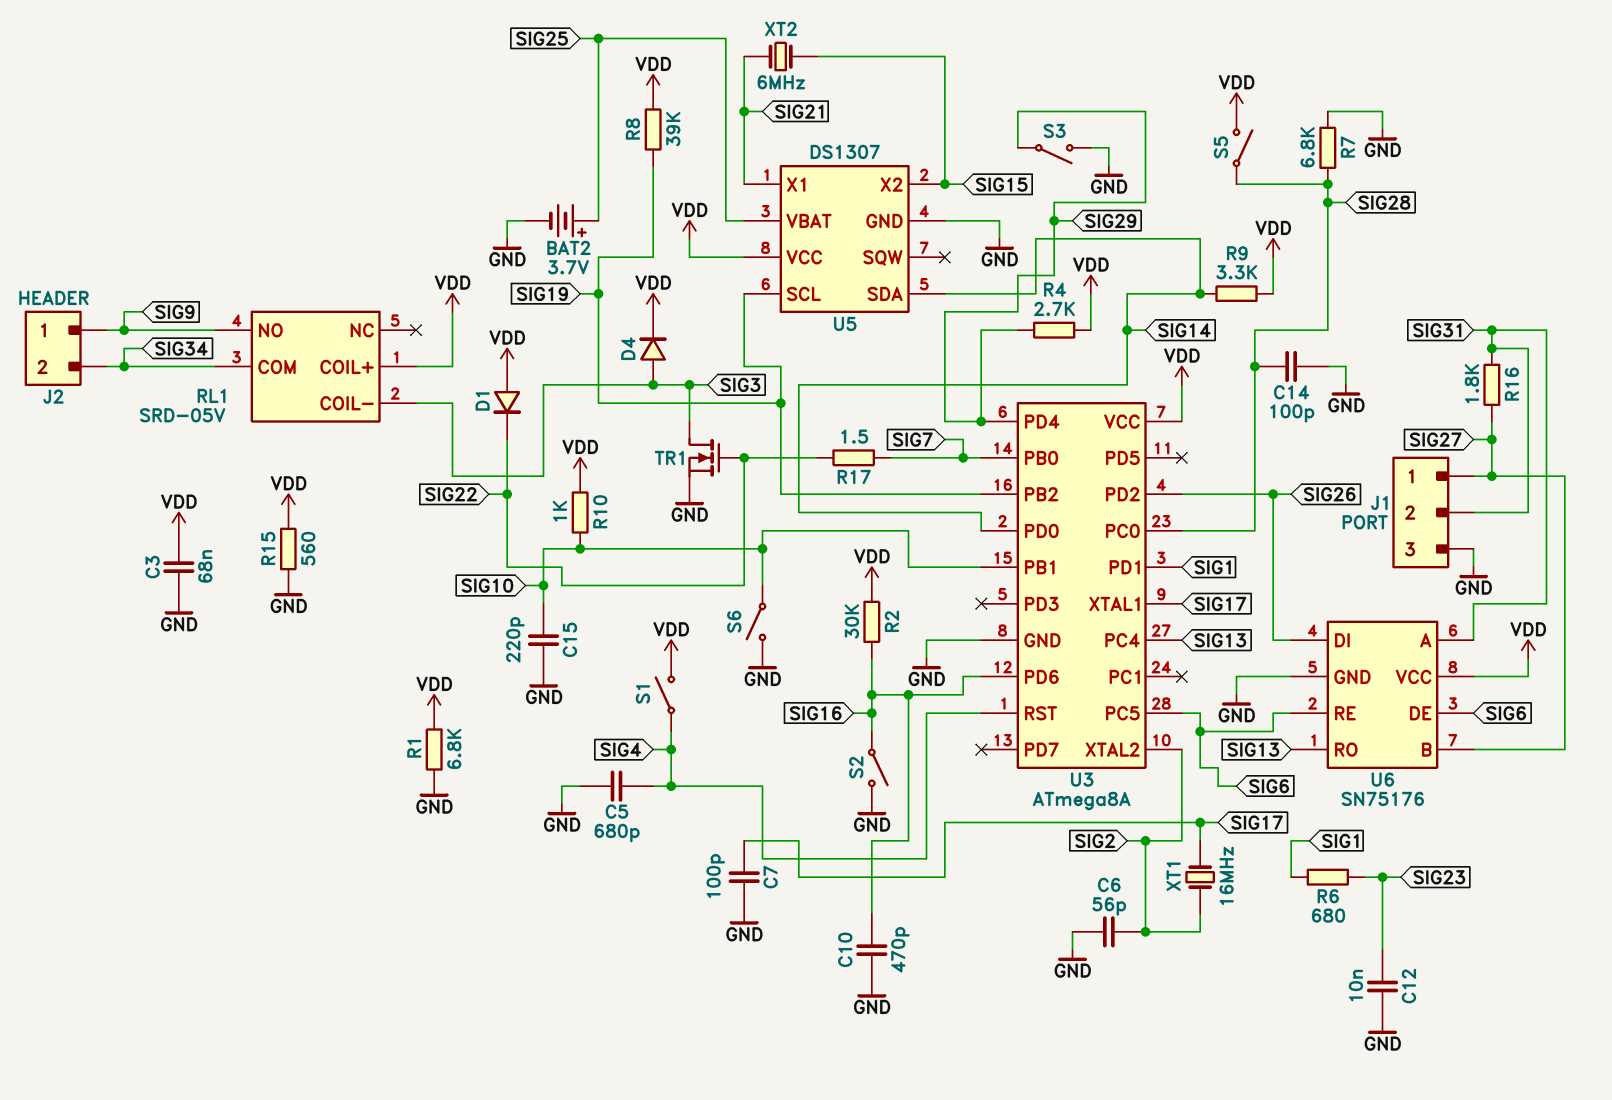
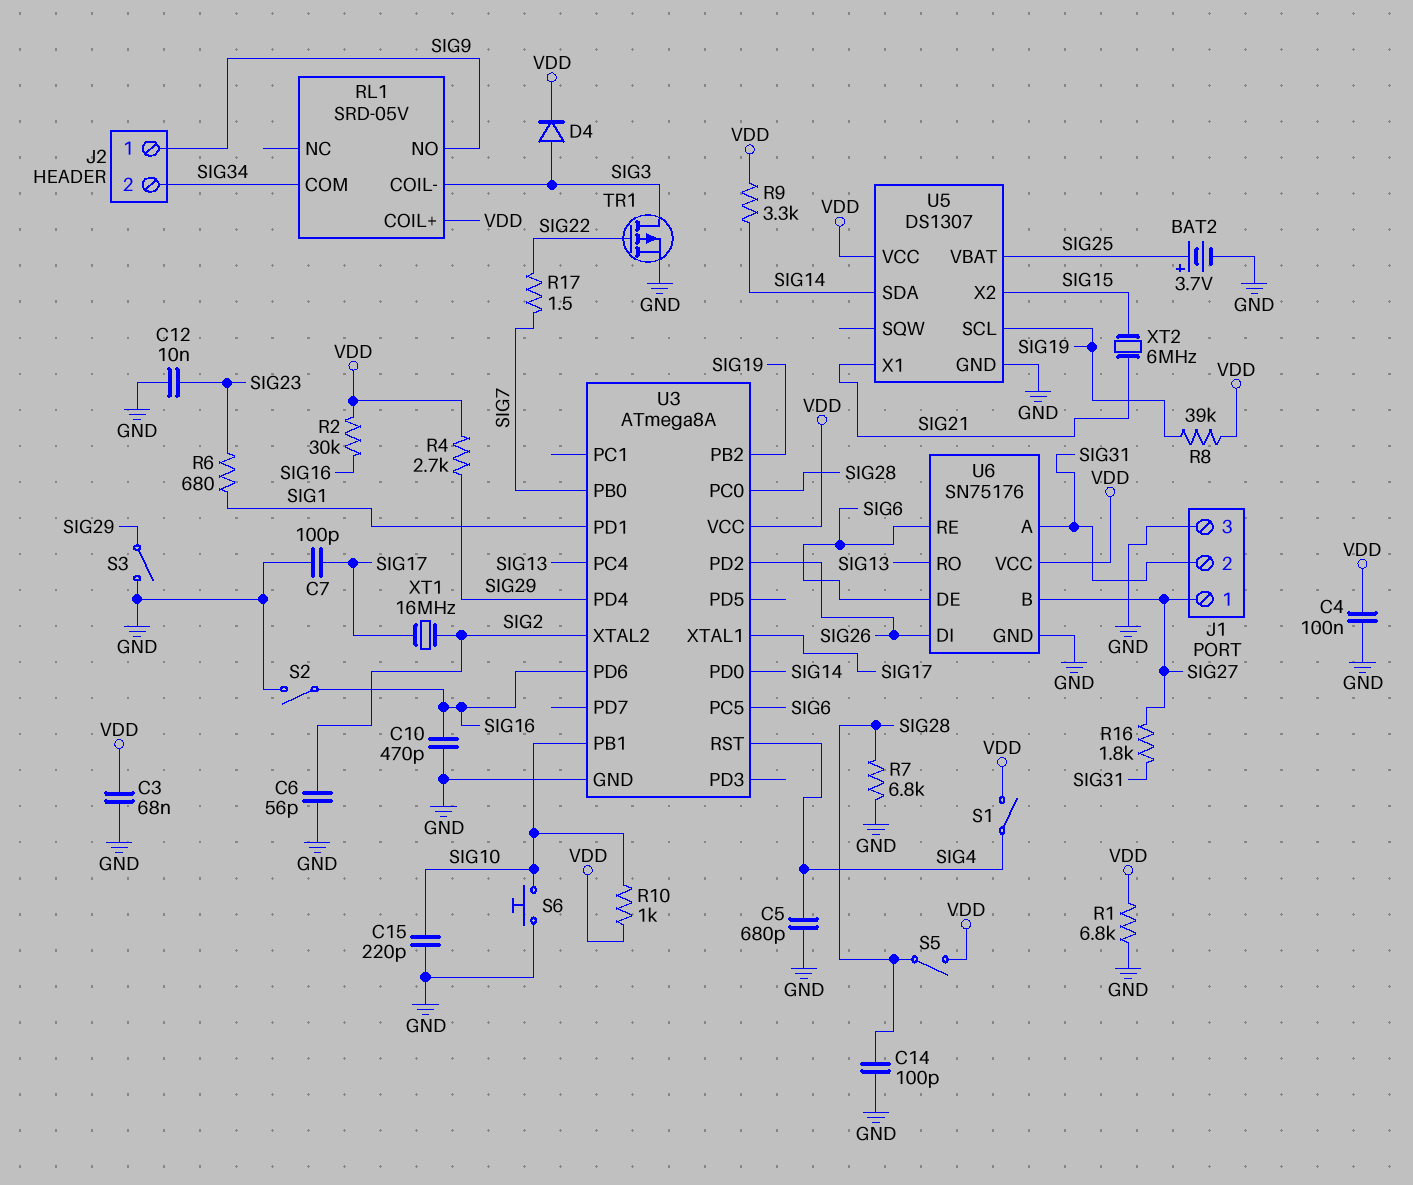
C4: none -> 100nF (GND, VDD)
D1: diode (A VDD, K SIG22) -> none
R15: 560 (GND, VDD) -> none
S6: switch (GND, SIG10) -> button (GND, SIG10)
TR1: NMOS (G SIG22, D SIG3, S GND) -> PMOS (G SIG22, D SIG3, S GND)

